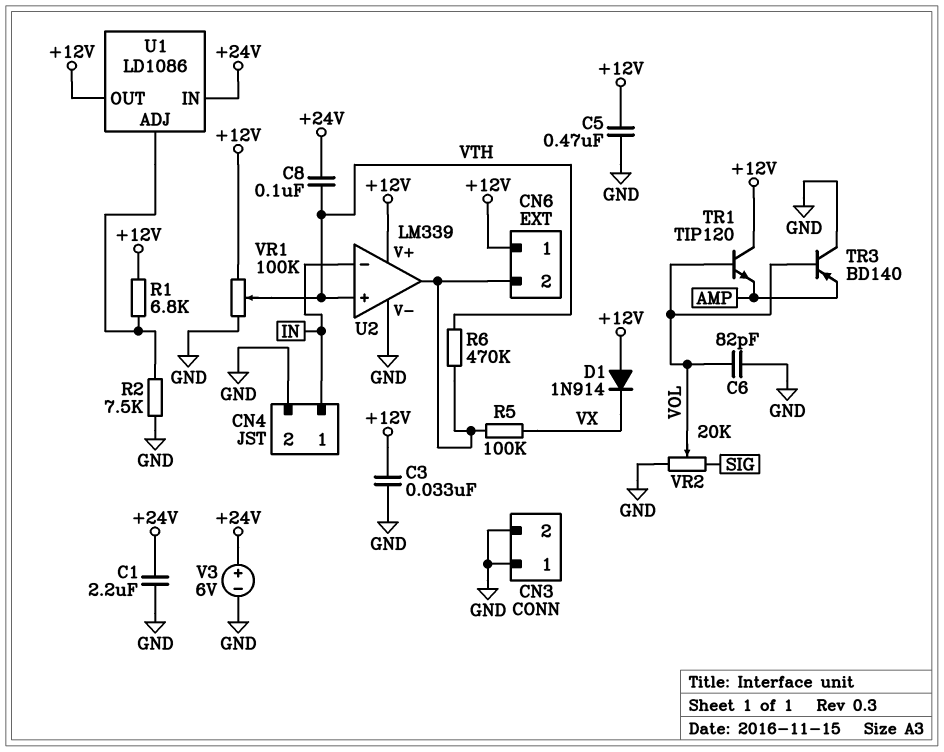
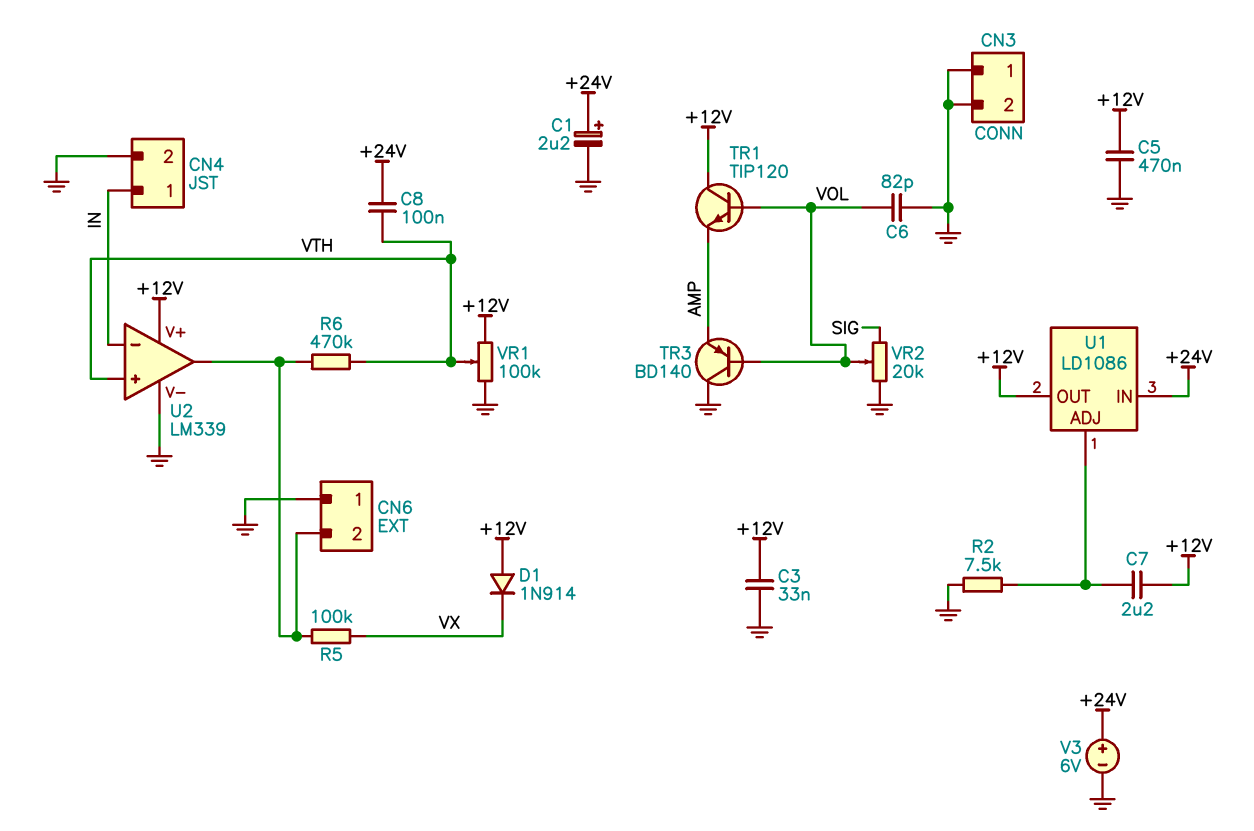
C1: 2.2uF (+24V, GND) -> 2.2uF (plus +24V, minus GND)
C7: none -> 2.2uF (+12V, U1/ADJ)
CN6 pin 1: +12V -> GND
R1: 6.8k (+12V, U1/ADJ) -> none

